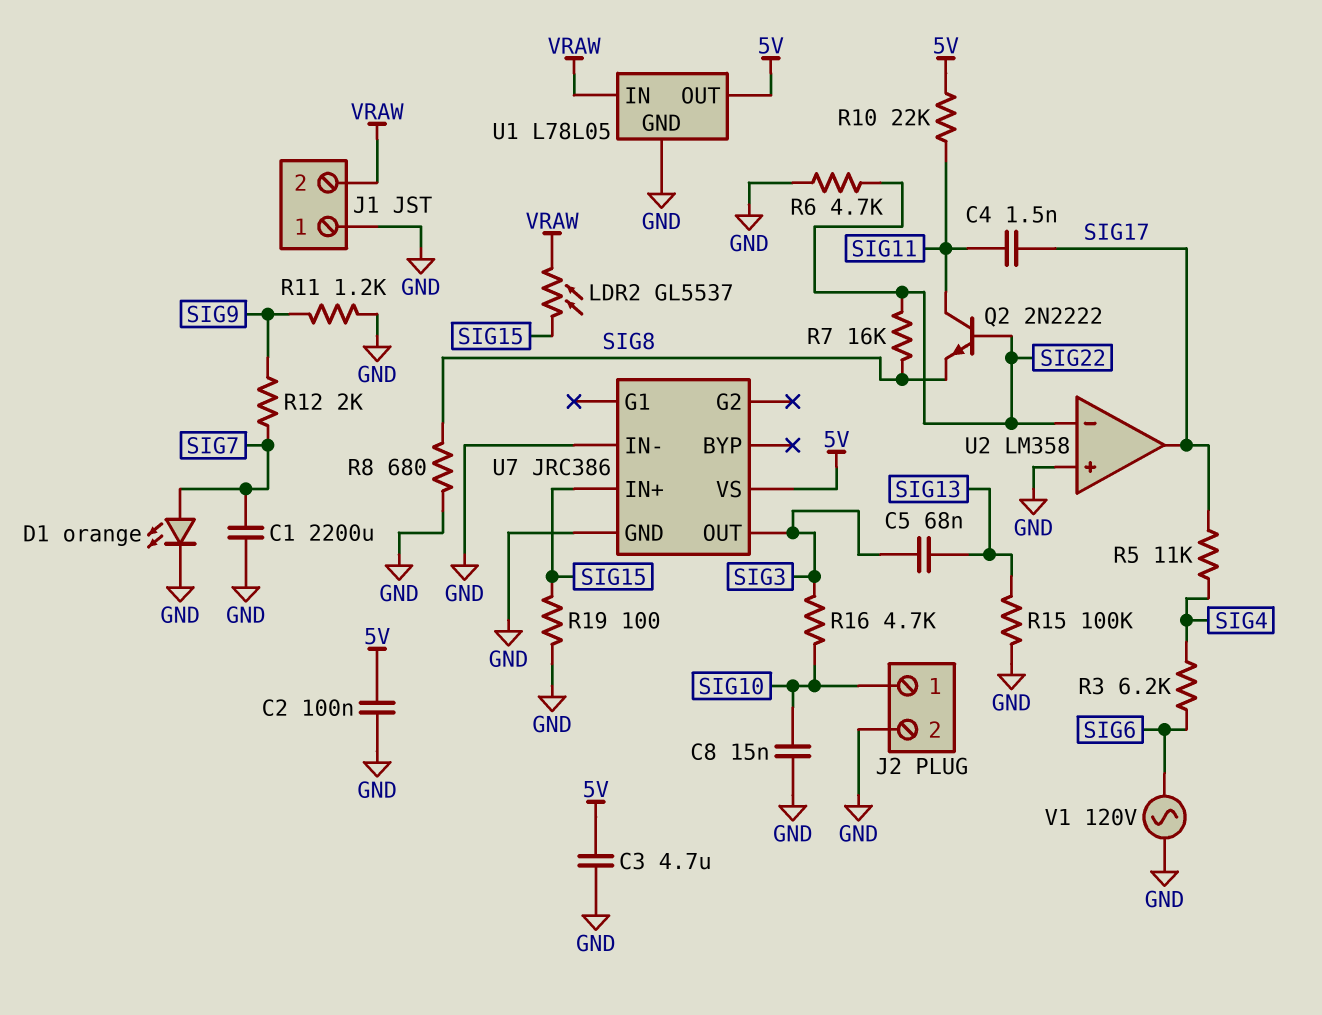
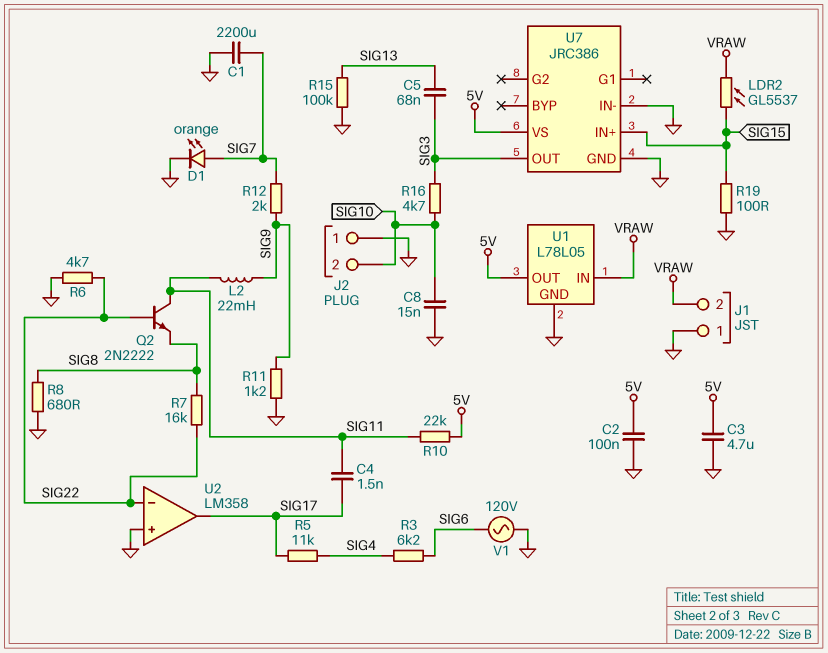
J2 pin 1: SIG10 -> GND
J2 pin 2: GND -> SIG10
L2: none -> 22mH (SIG9, SIG11)

